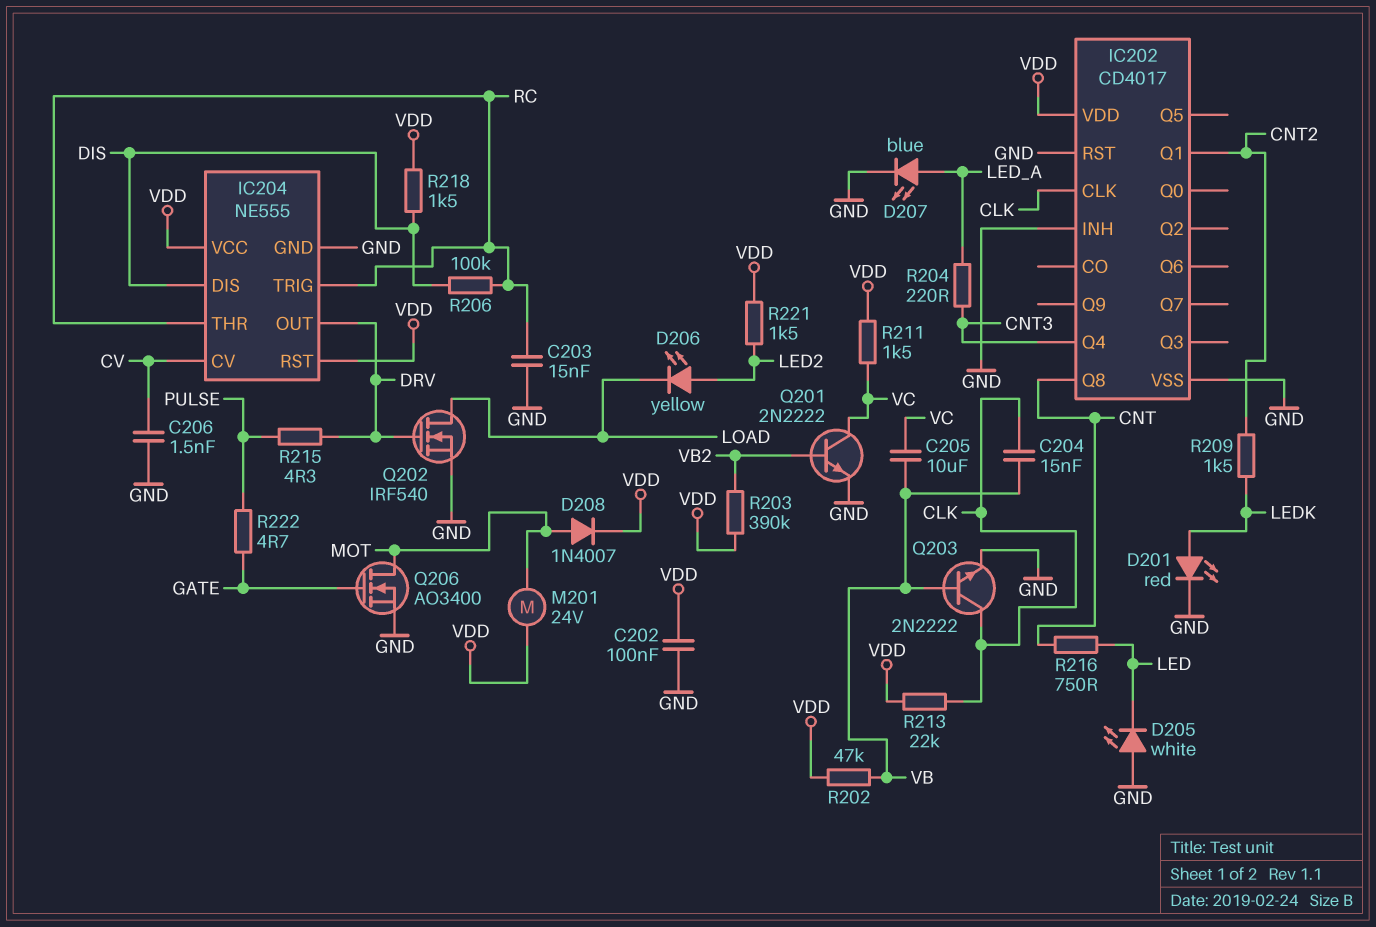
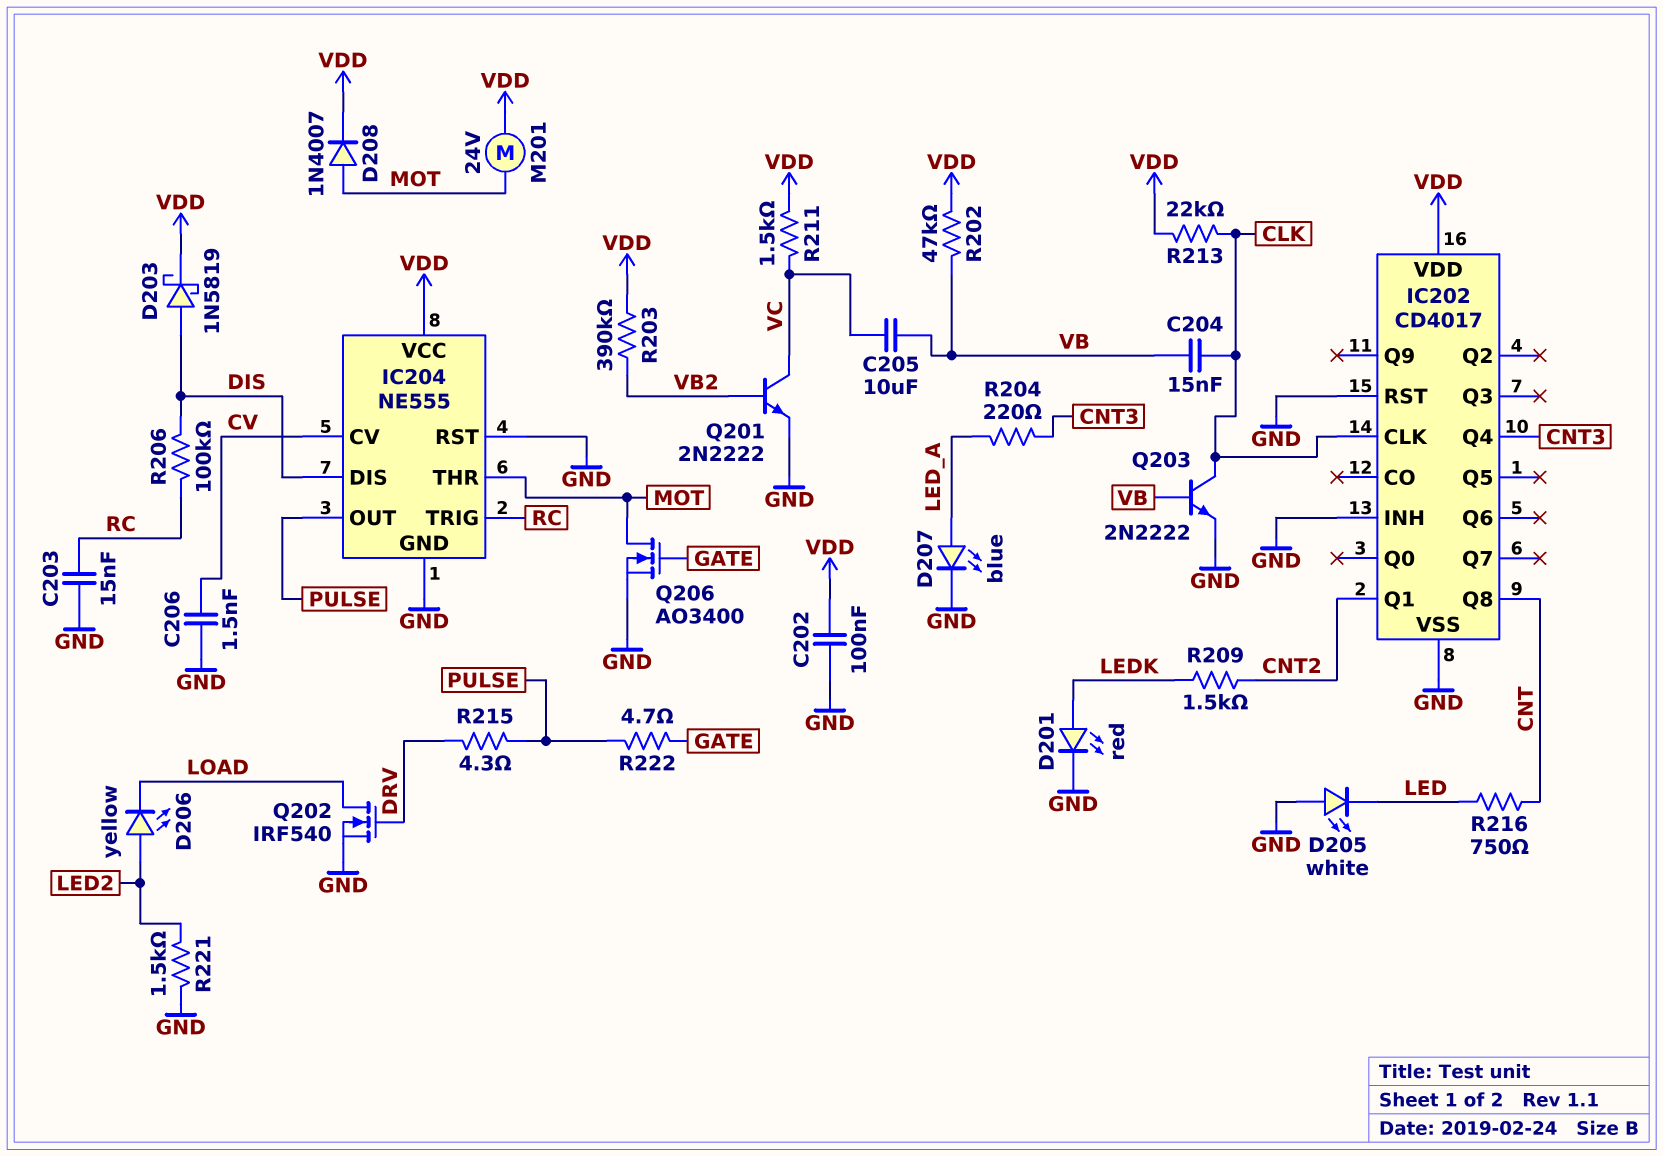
D203: none -> schottky 1N5819 (A DIS, K VDD)
IC204 pin OUT: DRV -> PULSE
IC204 pin RST: VDD -> GND
IC204 pin THR: RC -> MOT
R218: 1.5k (DIS, VDD) -> none
R221: 1.5k (LED2, VDD) -> 1.5k (GND, LED2)

